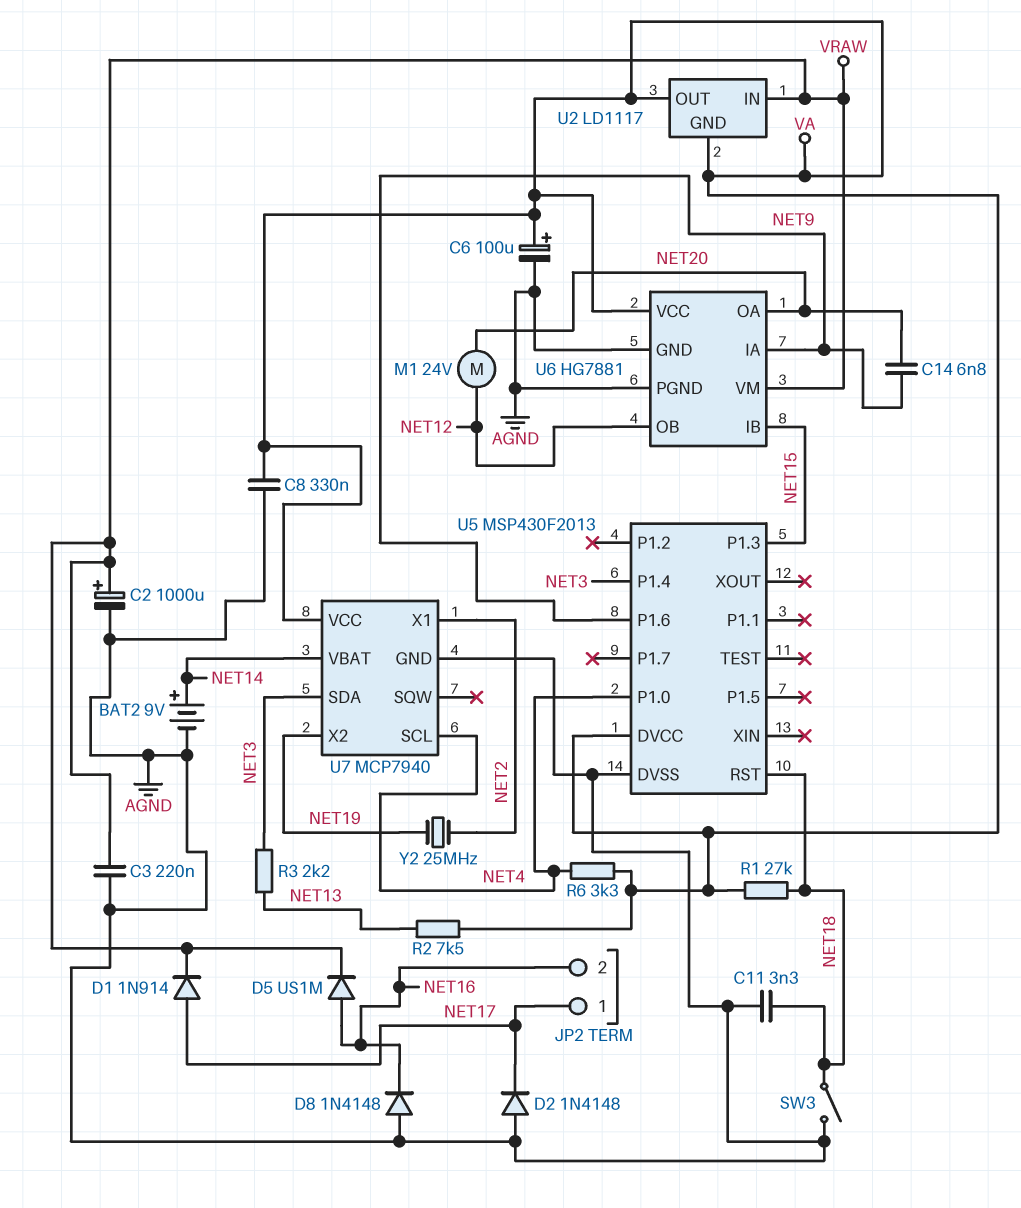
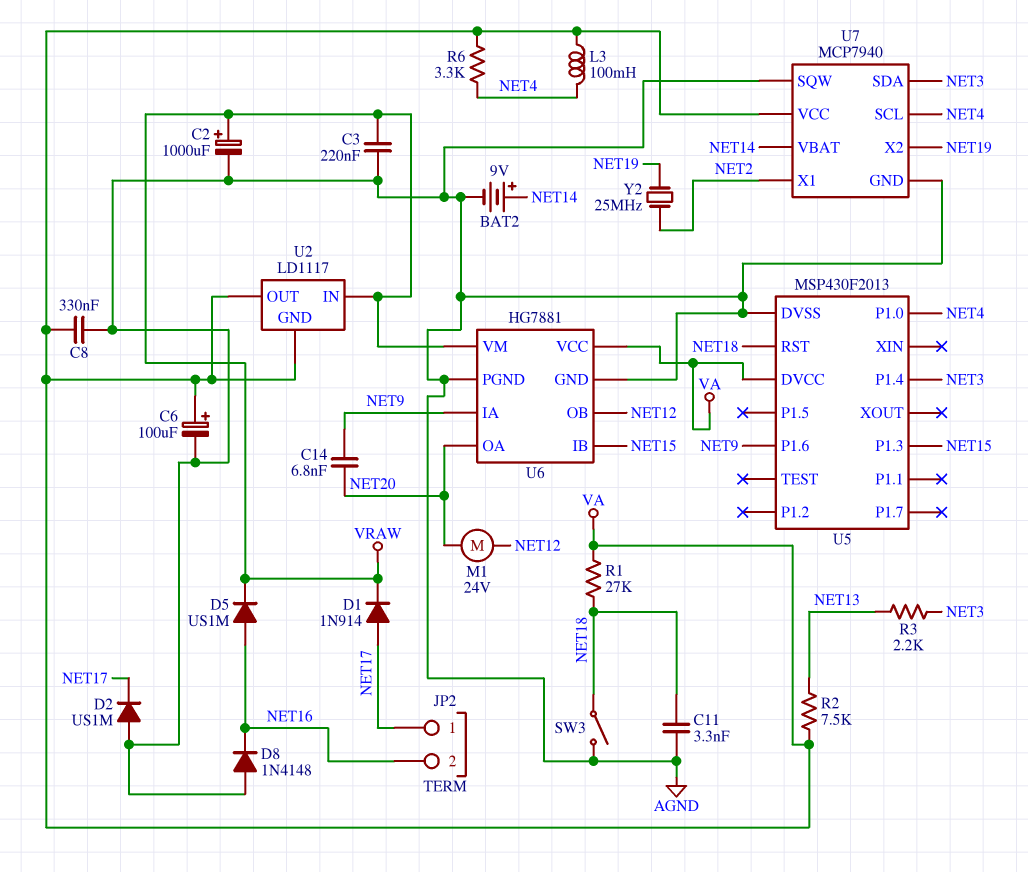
D2: diode 1N4148 (A AGND, K NET17) -> diode US1M (A AGND, K NET17)
L3: none -> 100mH (NET4, VA)
U7 pin SQW: none -> AGND

